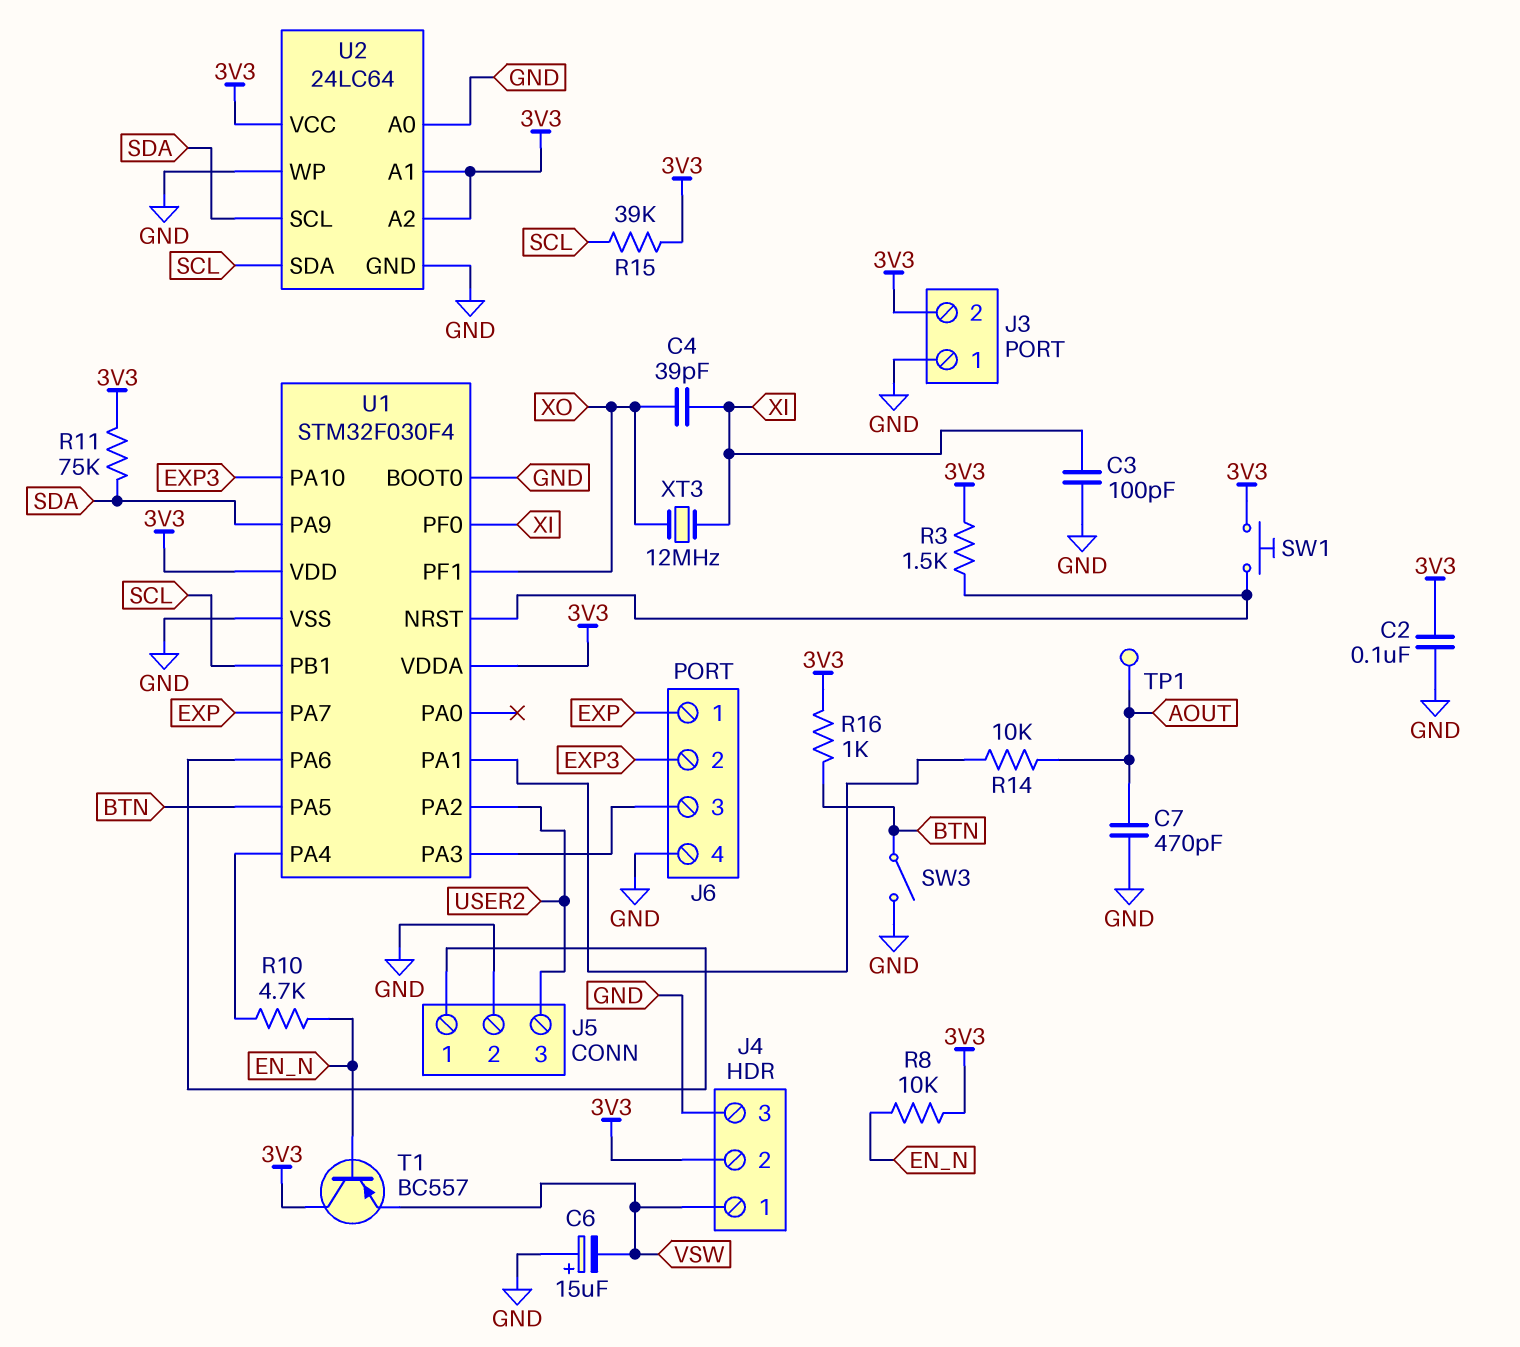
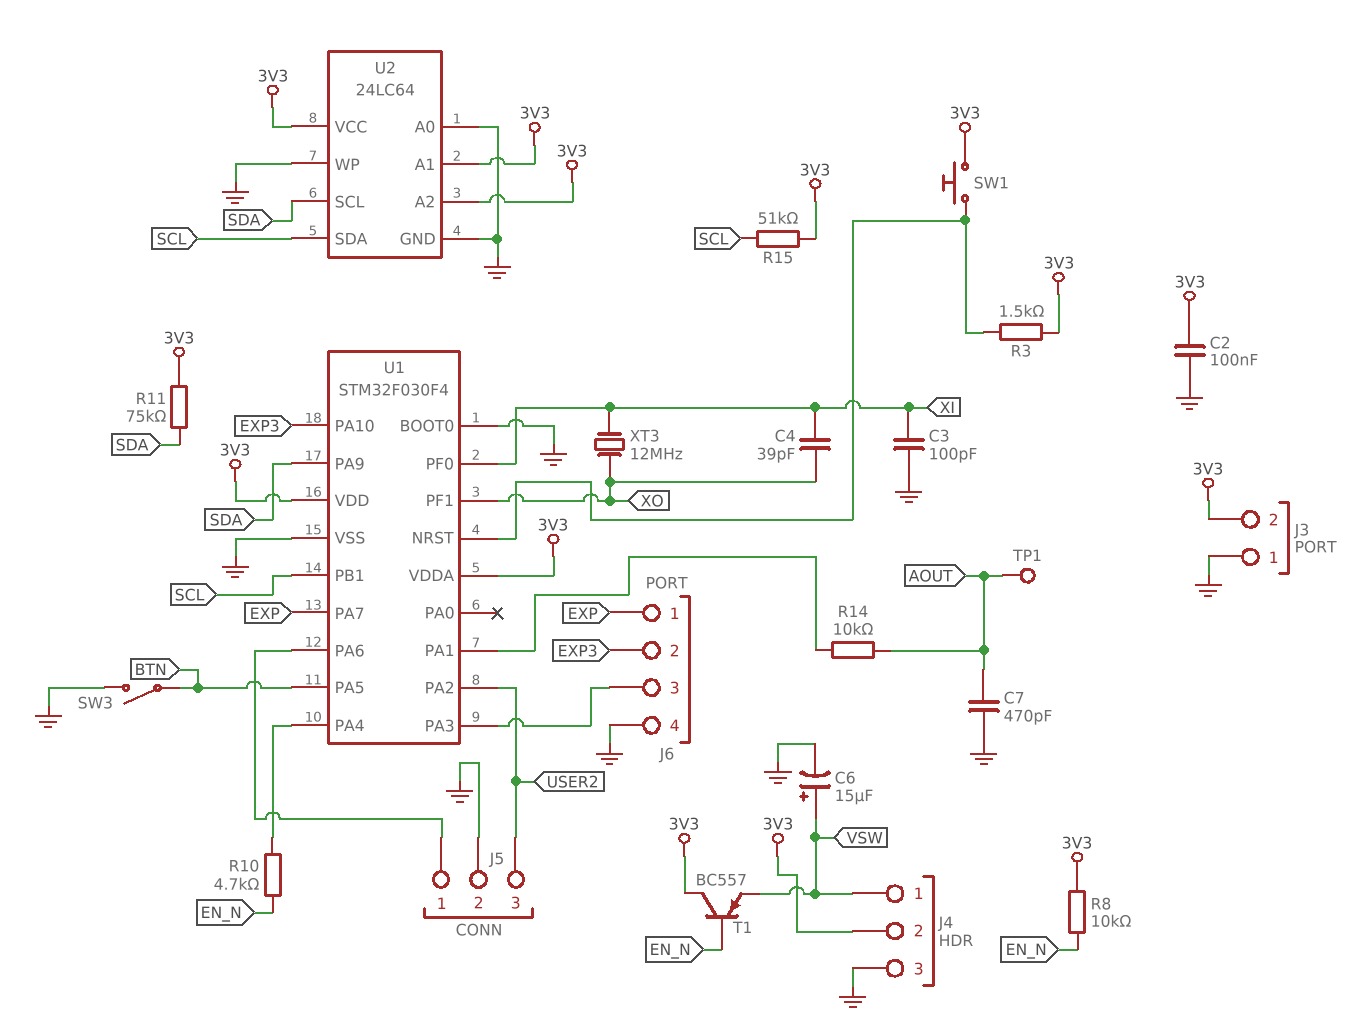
C6: 15uF (plus GND, minus VSW) -> 15uF (plus VSW, minus GND)
R15: 39k (3V3, SCL) -> 51k (3V3, SCL)
R16: 1k (3V3, BTN) -> none

